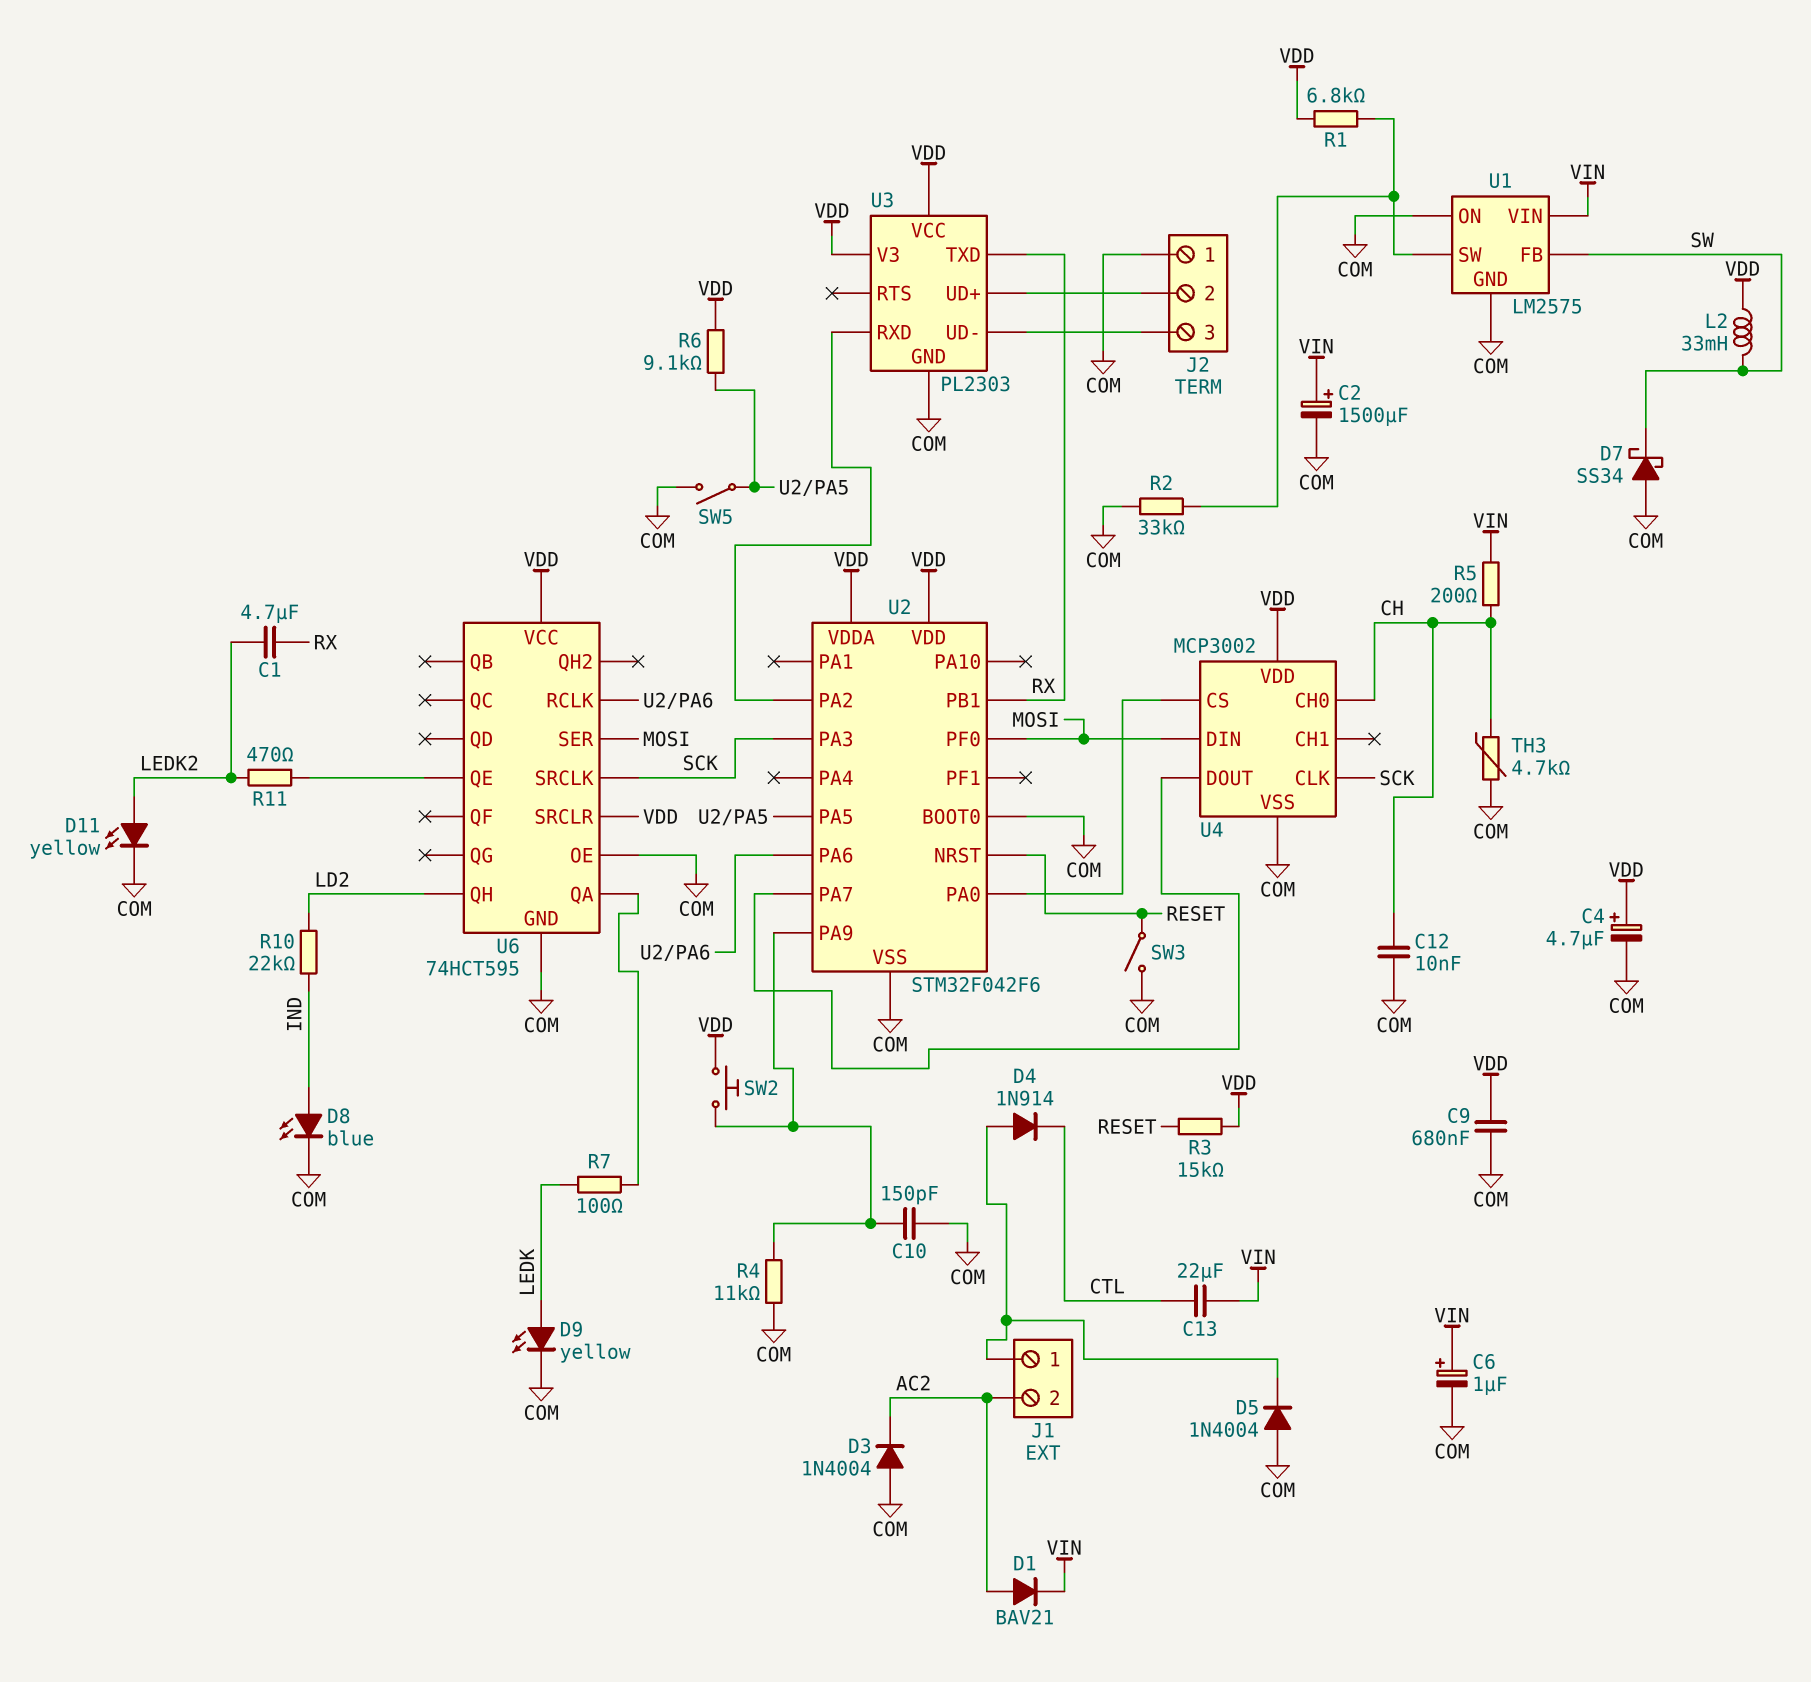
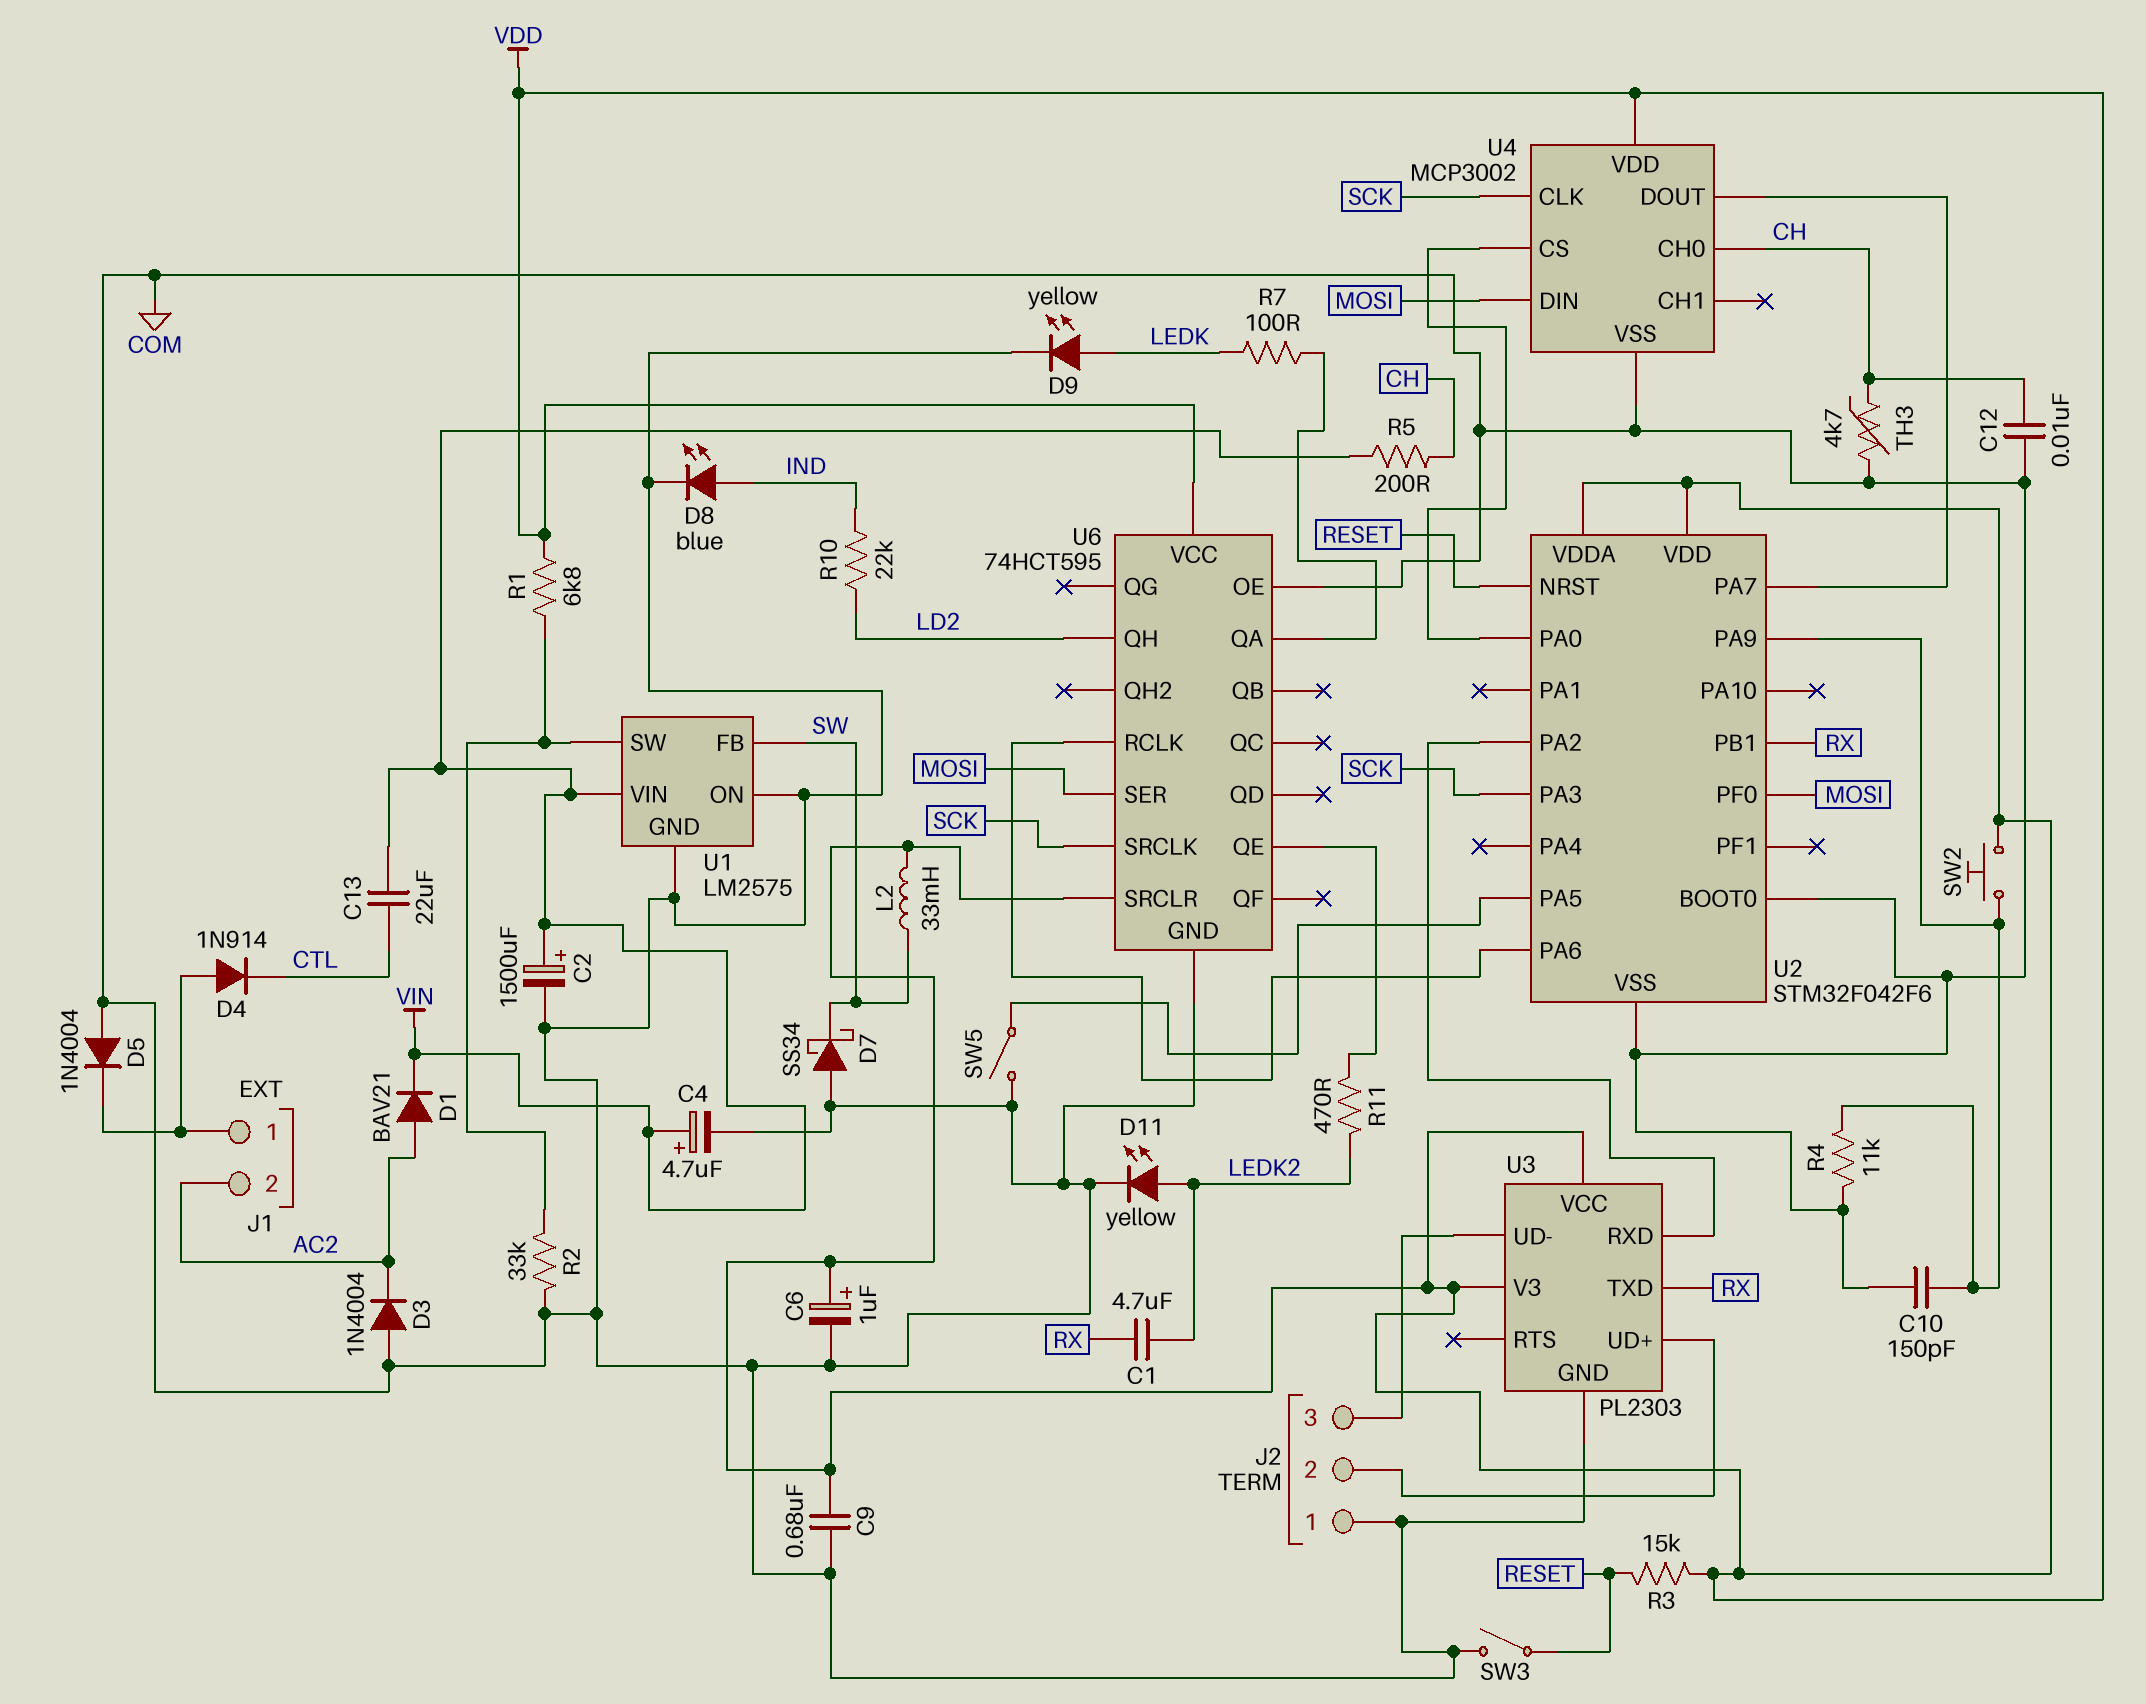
C4: 4.7uF (plus VDD, minus COM) -> 4.7uF (plus VIN, minus COM)
C6: 1uF (plus VIN, minus COM) -> 1uF (plus VDD, minus COM)
R6: 9.1k (U2/PA5, VDD) -> none

